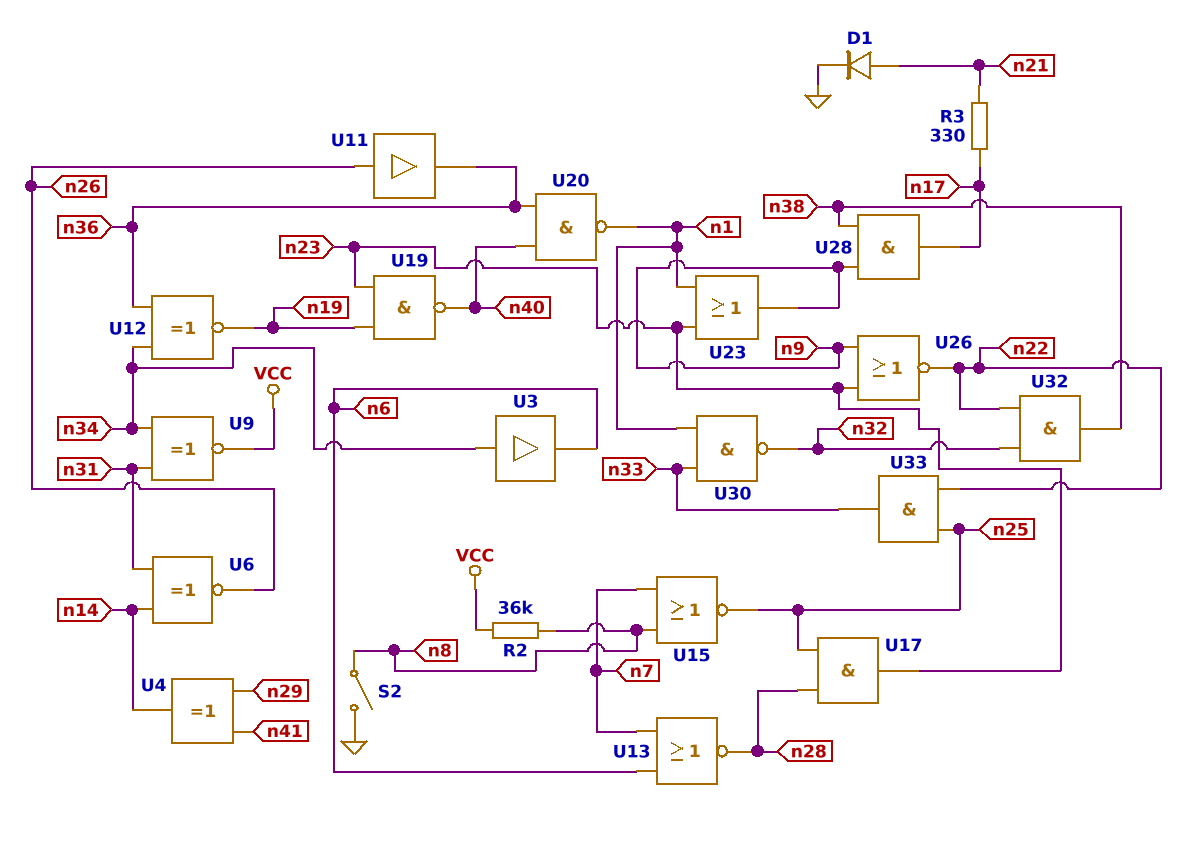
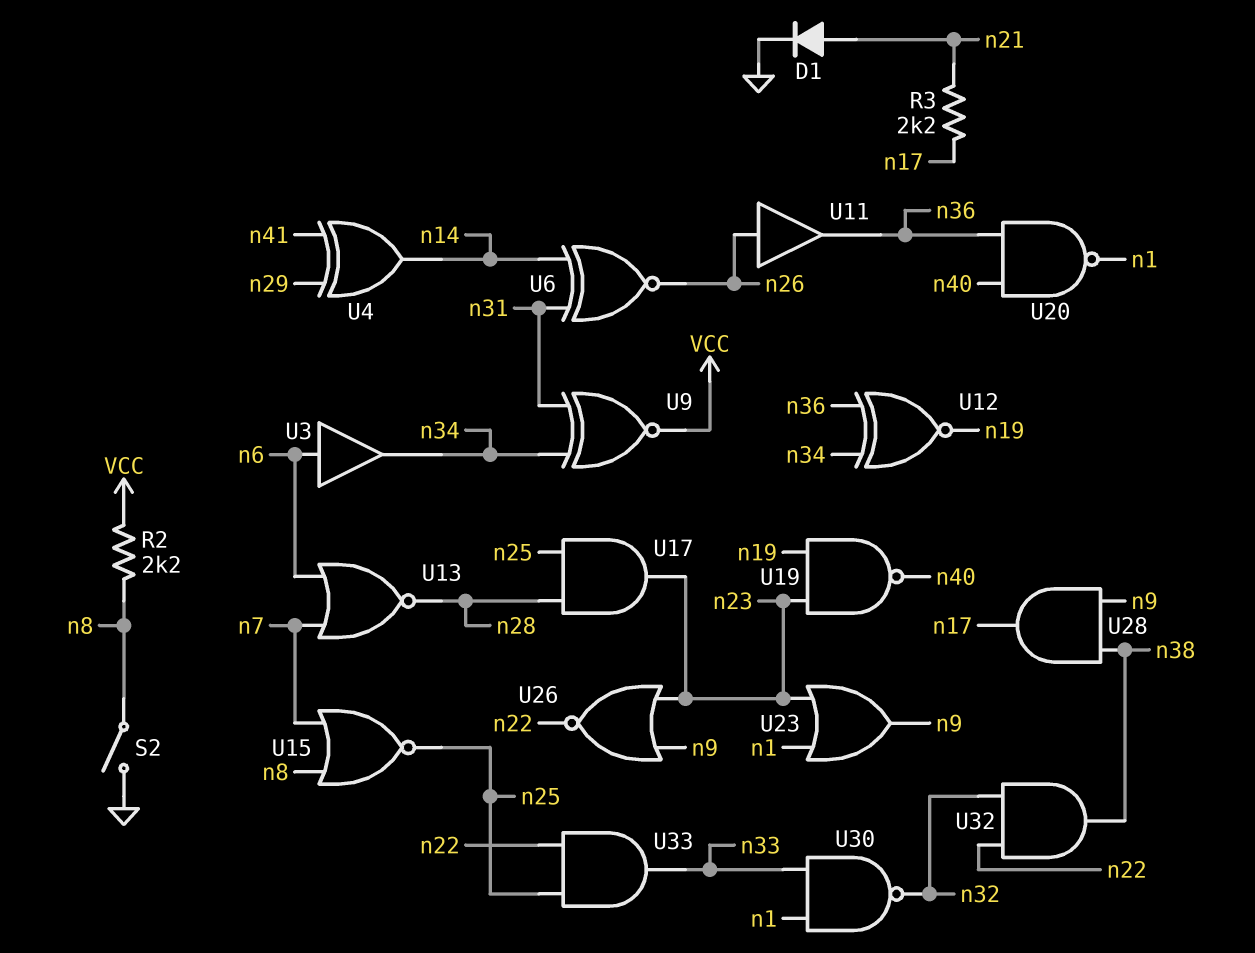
R2: 36k (VCC, n8) -> 2.2k (VCC, n8)
R3: 330 (n17, n21) -> 2.2k (n17, n21)
U3: buffer (in n34, out n6) -> buffer (in n6, out n34)

